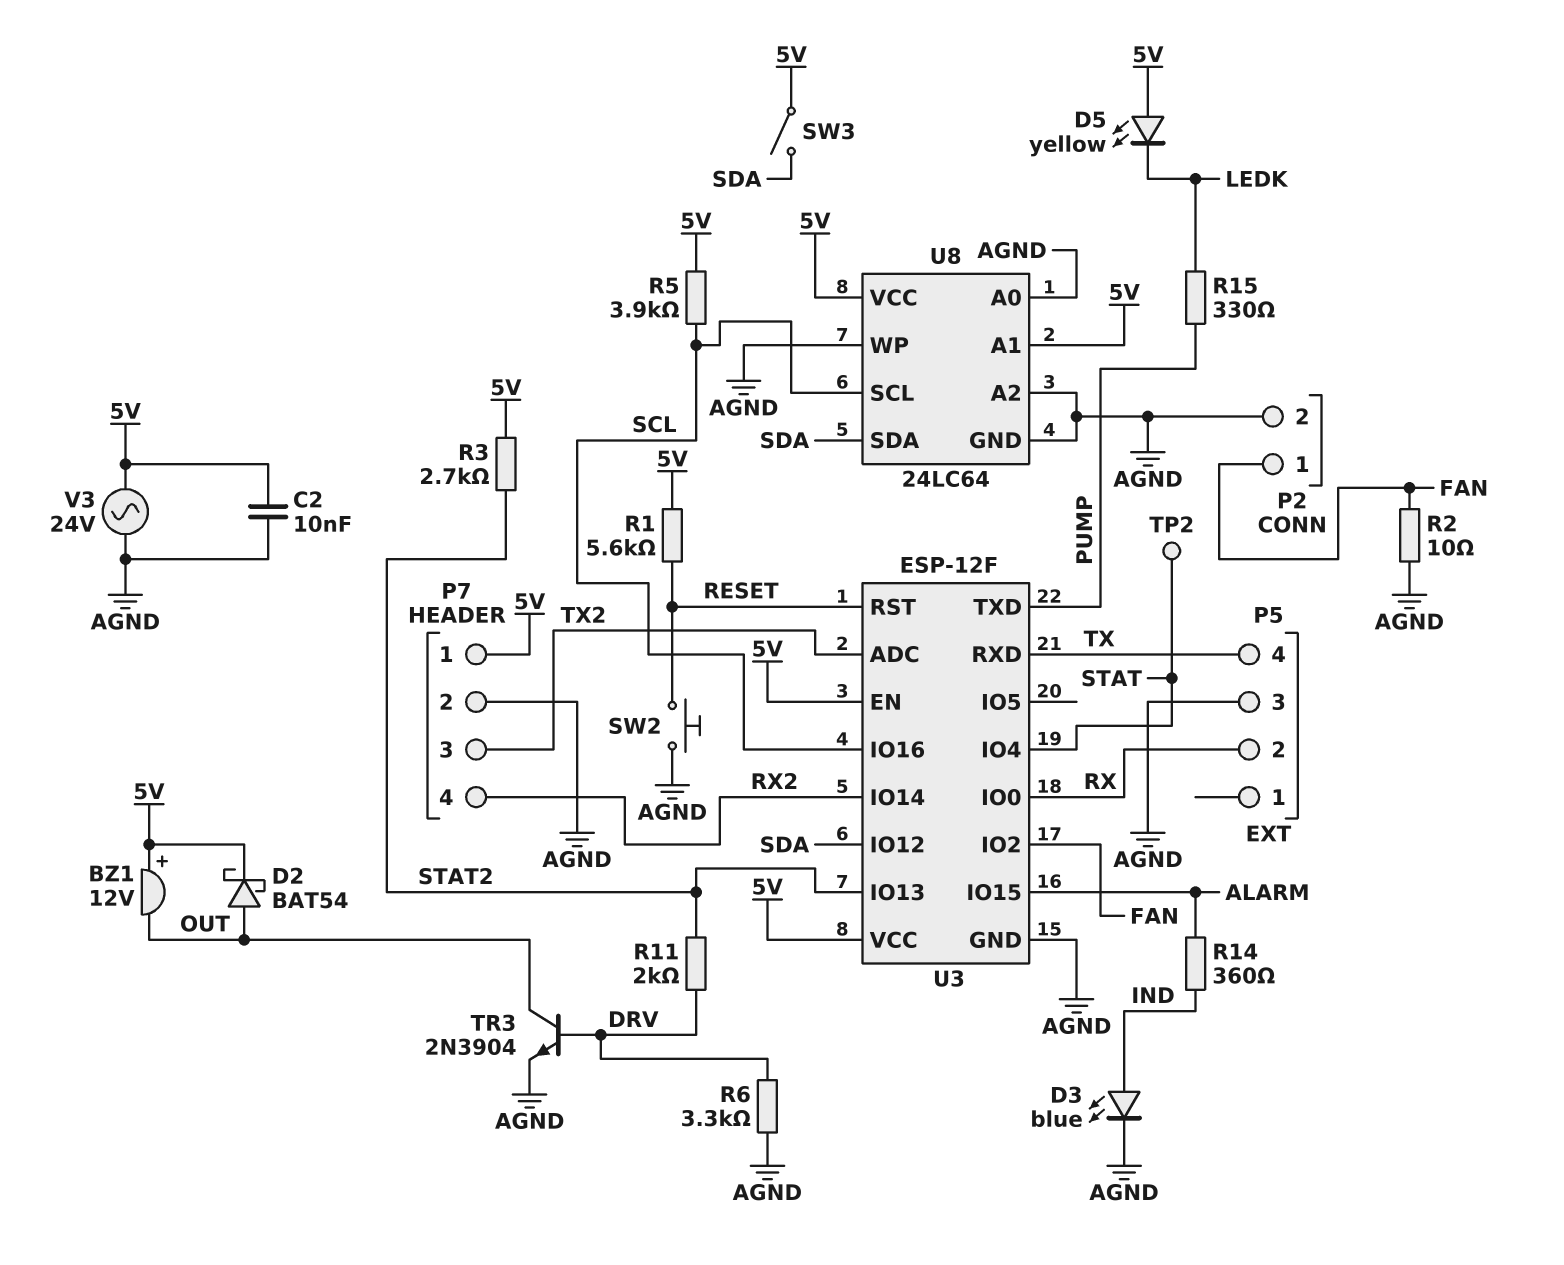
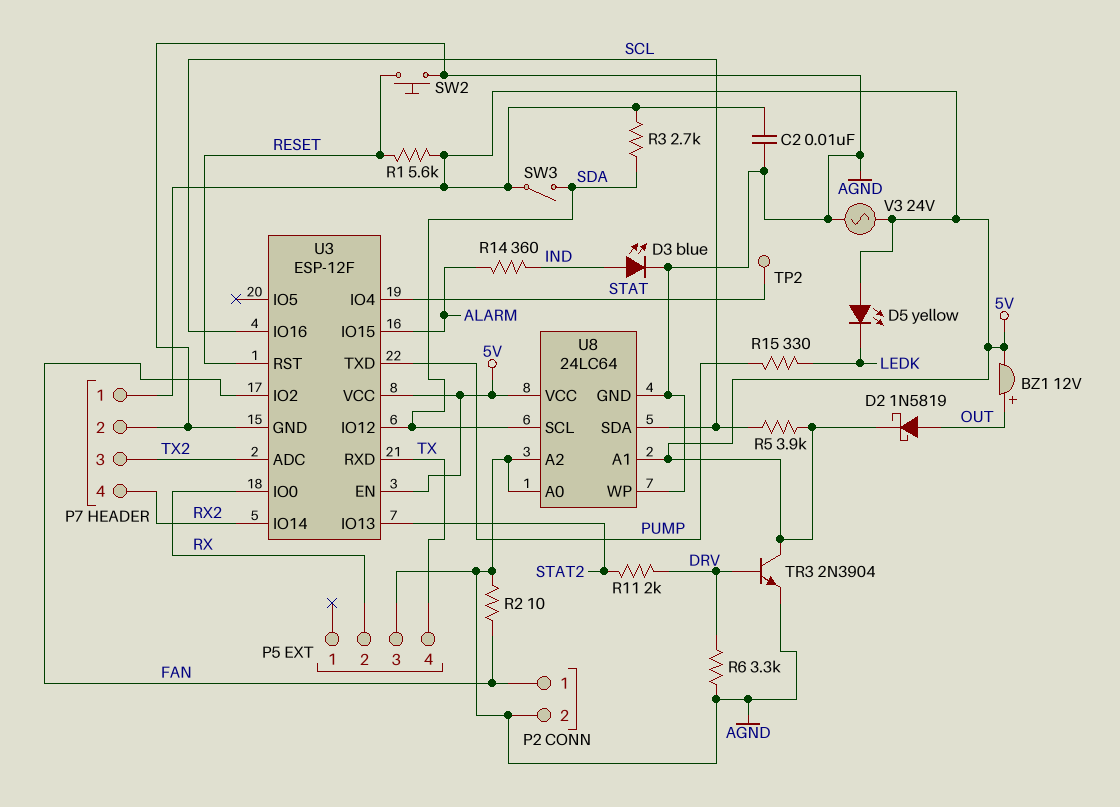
BZ1: buzzer 12V (plus 5V, minus OUT) -> buzzer 12V (plus OUT, minus 5V)
D2: schottky BAT54 (A OUT, K 5V) -> schottky 1N5819 (A OUT, K 5V)
R3: 2.7k (5V, STAT2) -> 2.7k (5V, SDA)
TR3: NPN 2N3904 (B DRV, C OUT, E AGND) -> NPN 2N3904 (B DRV, C 5V, E AGND)
U8 pin SCL: SCL -> SDA
U8 pin SDA: SDA -> SCL

